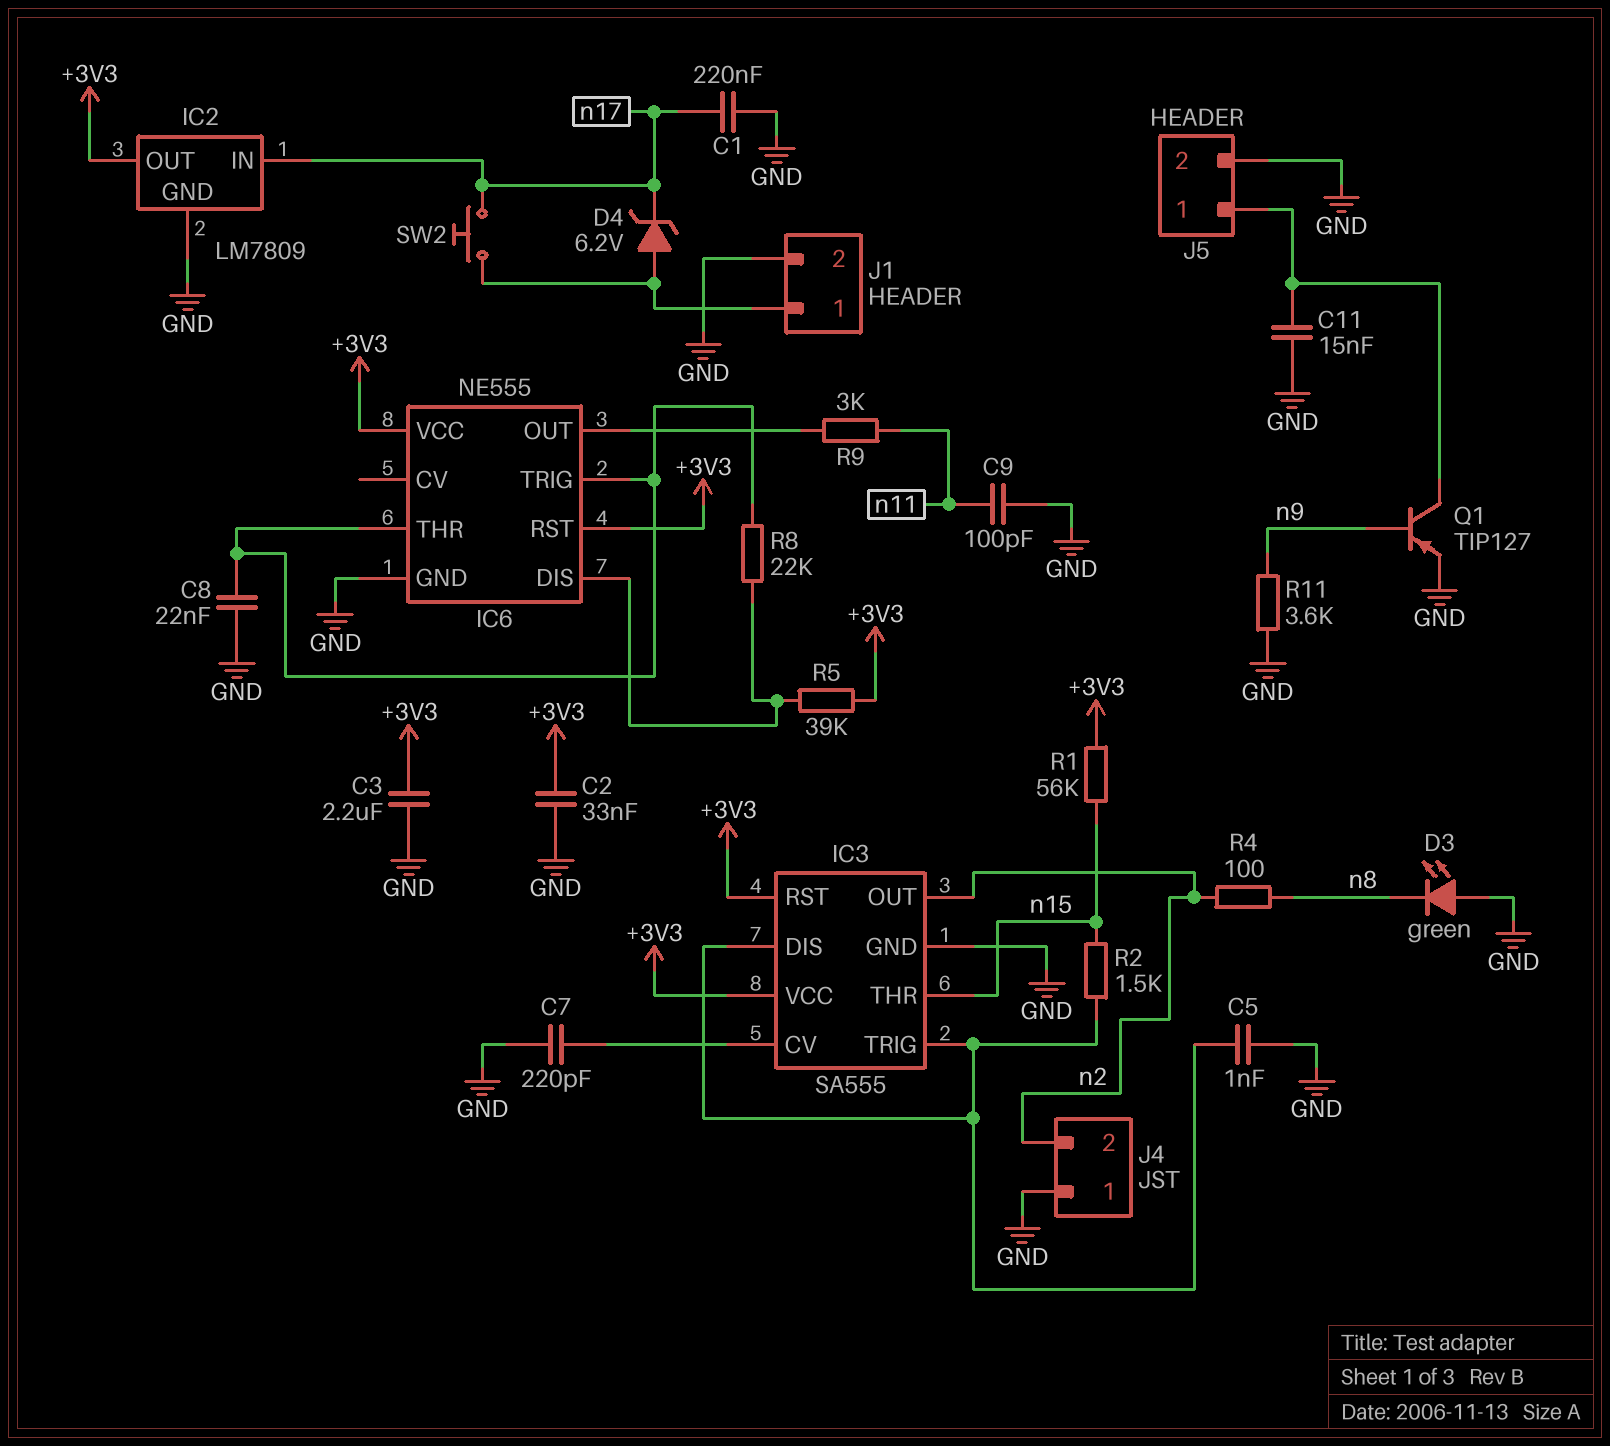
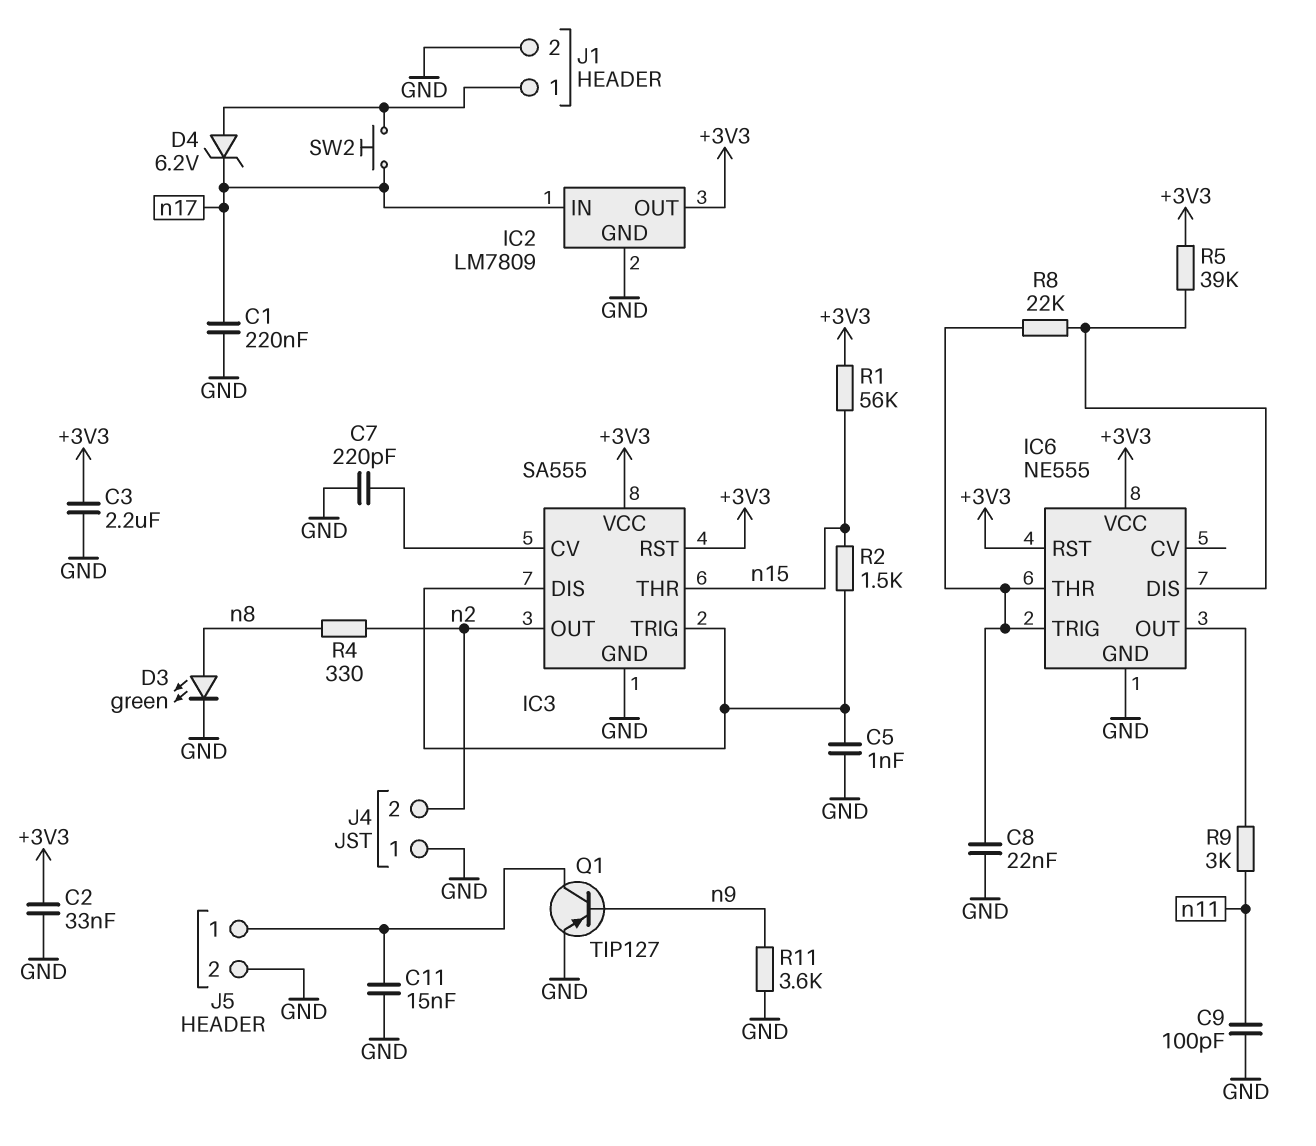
D3: LED green (A GND, K n8) -> LED green (A n8, K GND)
R4: 100 (n2, n8) -> 330 (n2, n8)

